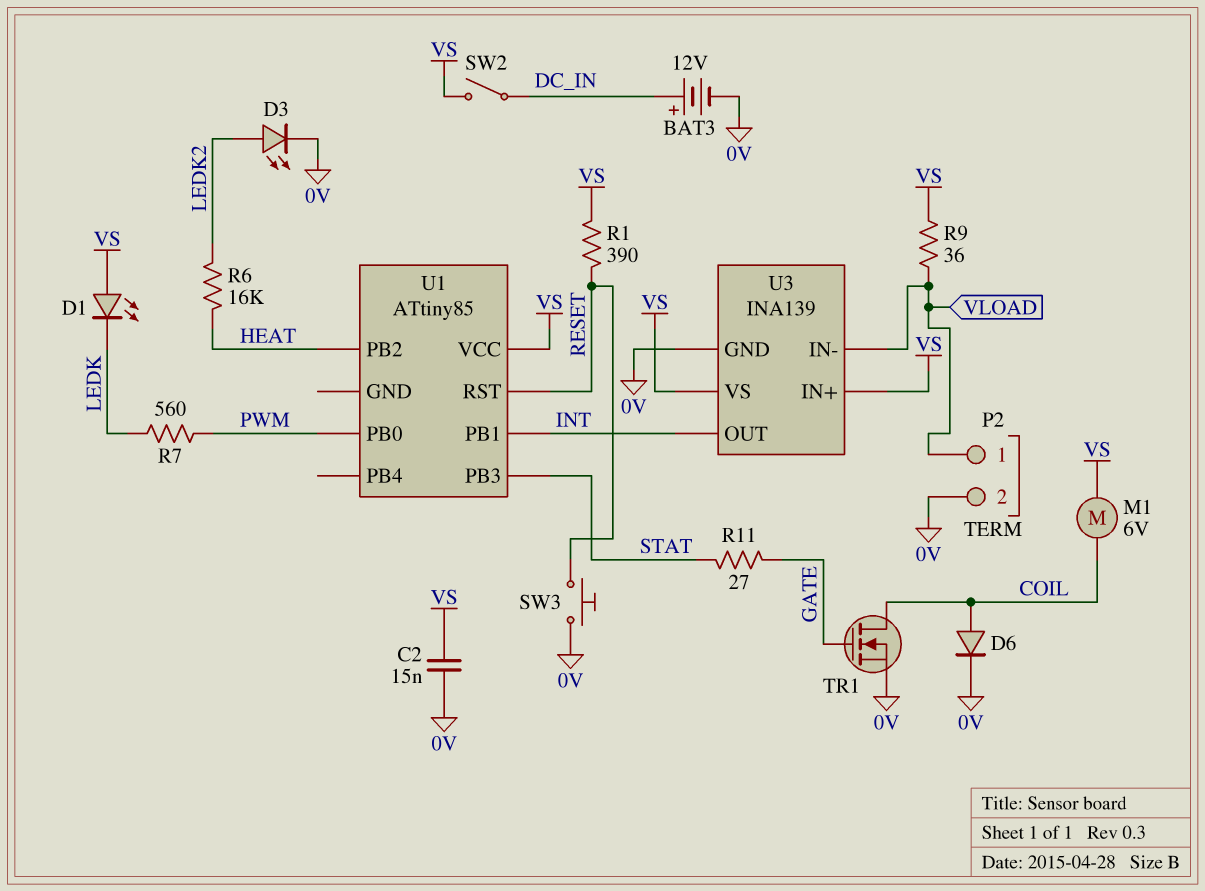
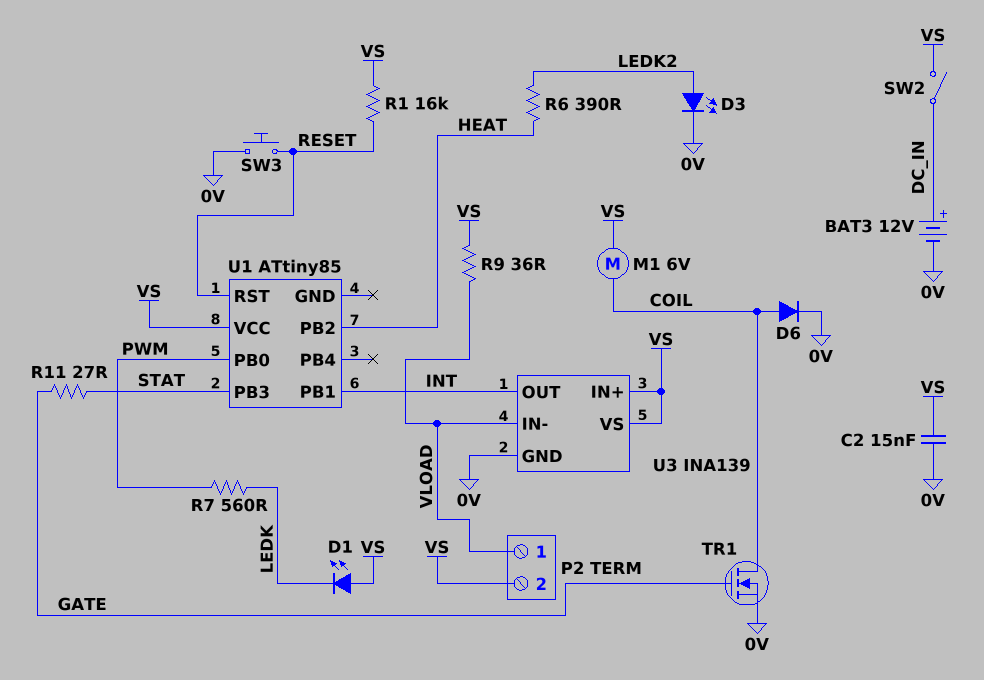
P2 pin 2: 0V -> VS
R1: 390 (RESET, VS) -> 16k (RESET, VS)
R6: 16k (HEAT, LEDK2) -> 390 (HEAT, LEDK2)

